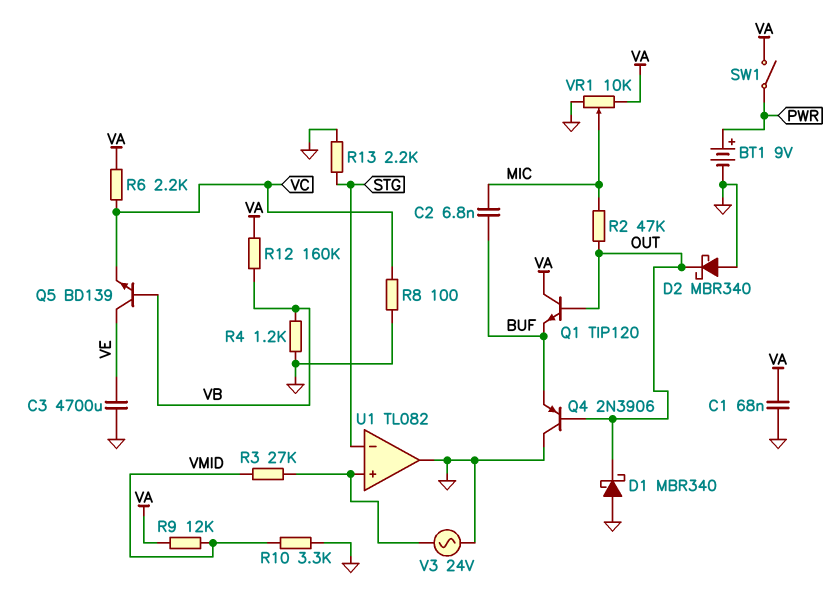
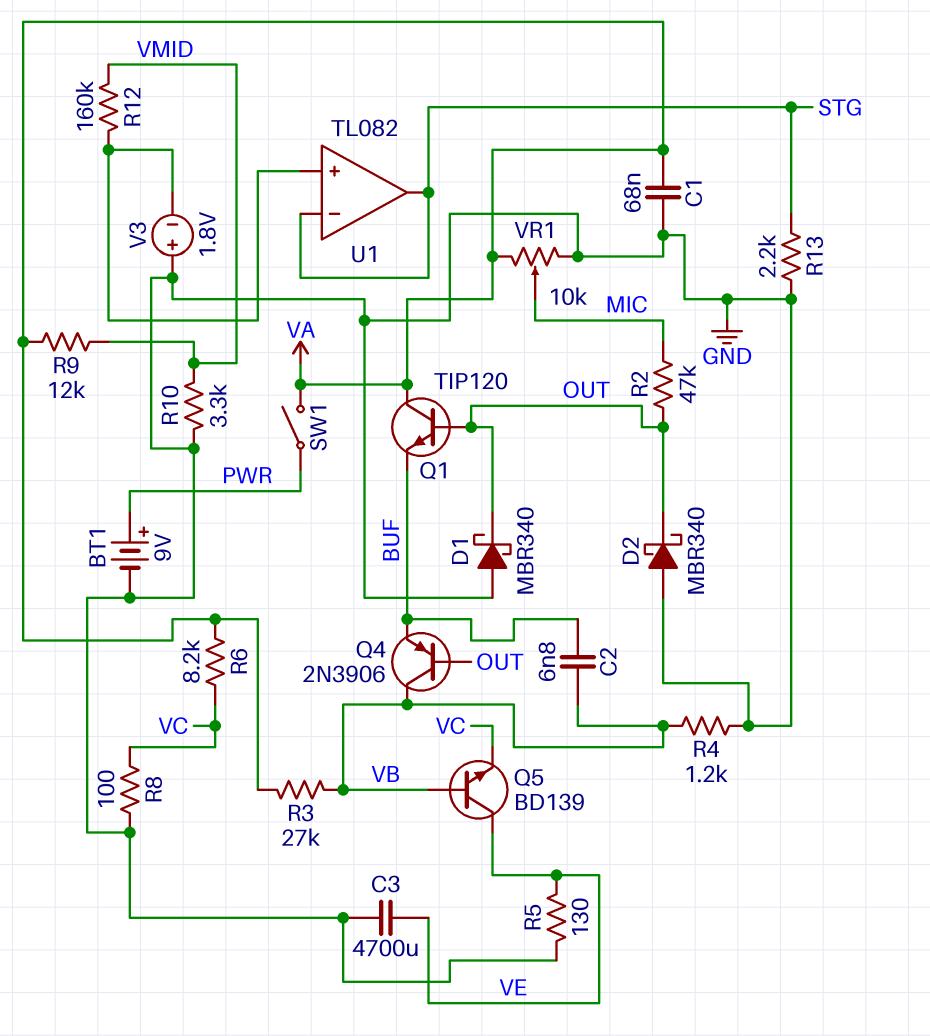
C2: 6.8nF (BUF, MIC) -> 6.8nF (BUF, VB)
Q4: PNP 2N3906 (B OUT, C GND, E BUF) -> PNP 2N3906 (B OUT, C VB, E BUF)
R3: 27k (U1/in+, VMID) -> 27k (VA, VB)
R5: none -> 130 (GND, VE)
R6: 2.2k (VA, VC) -> 8.2k (VA, VC)
R12: 160k (VA, VB) -> 160k (U1/in+, VMID)
U1 pin out: GND -> STG
V3: AC 24V (GND, U1/in+) -> 1.8V (plus GND, minus U1/in+)

